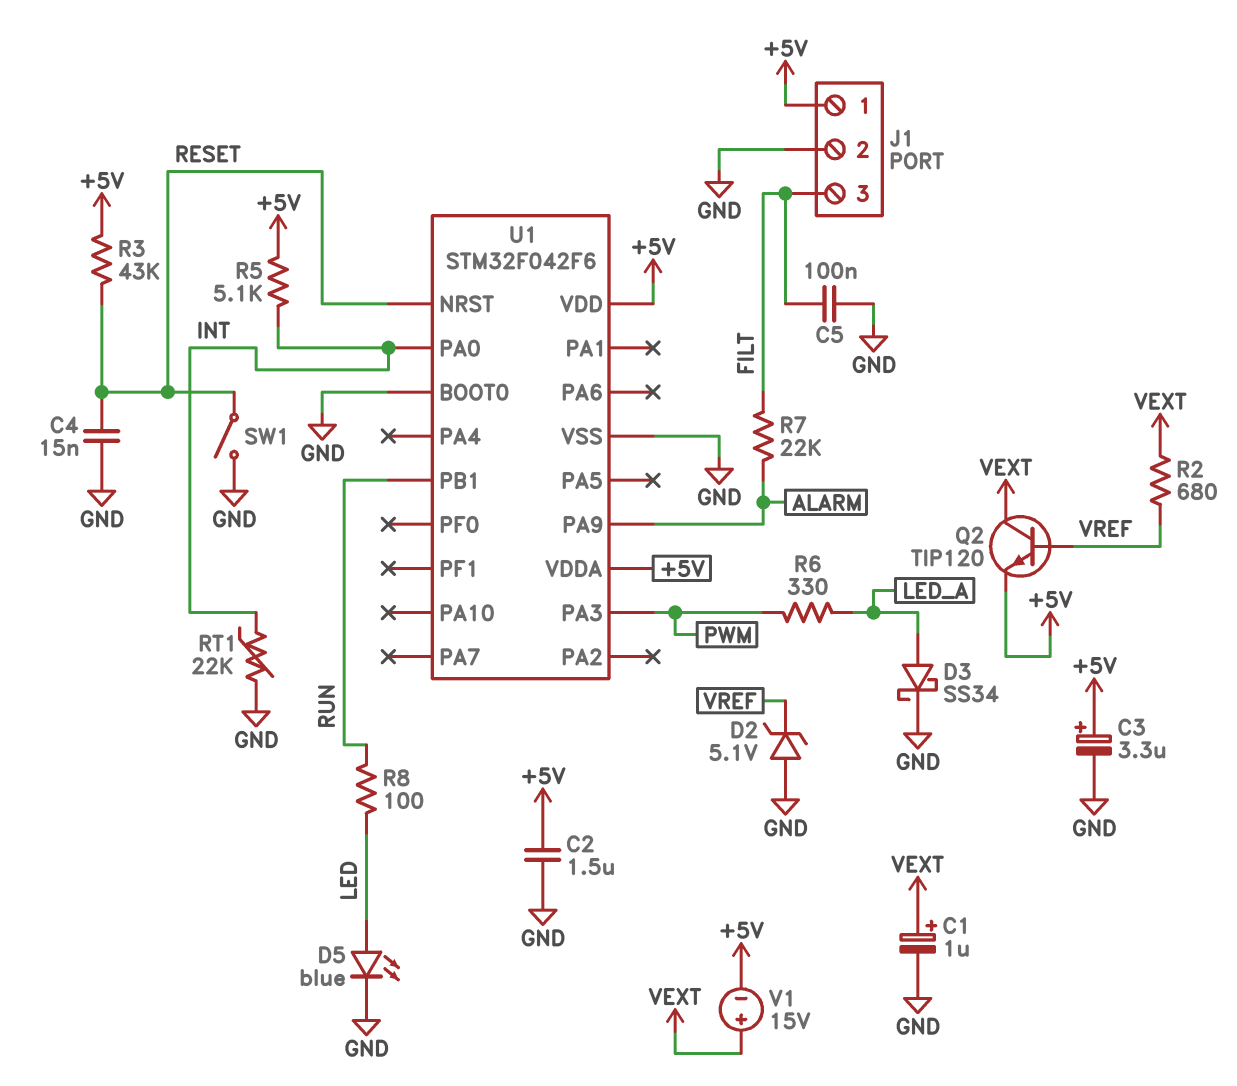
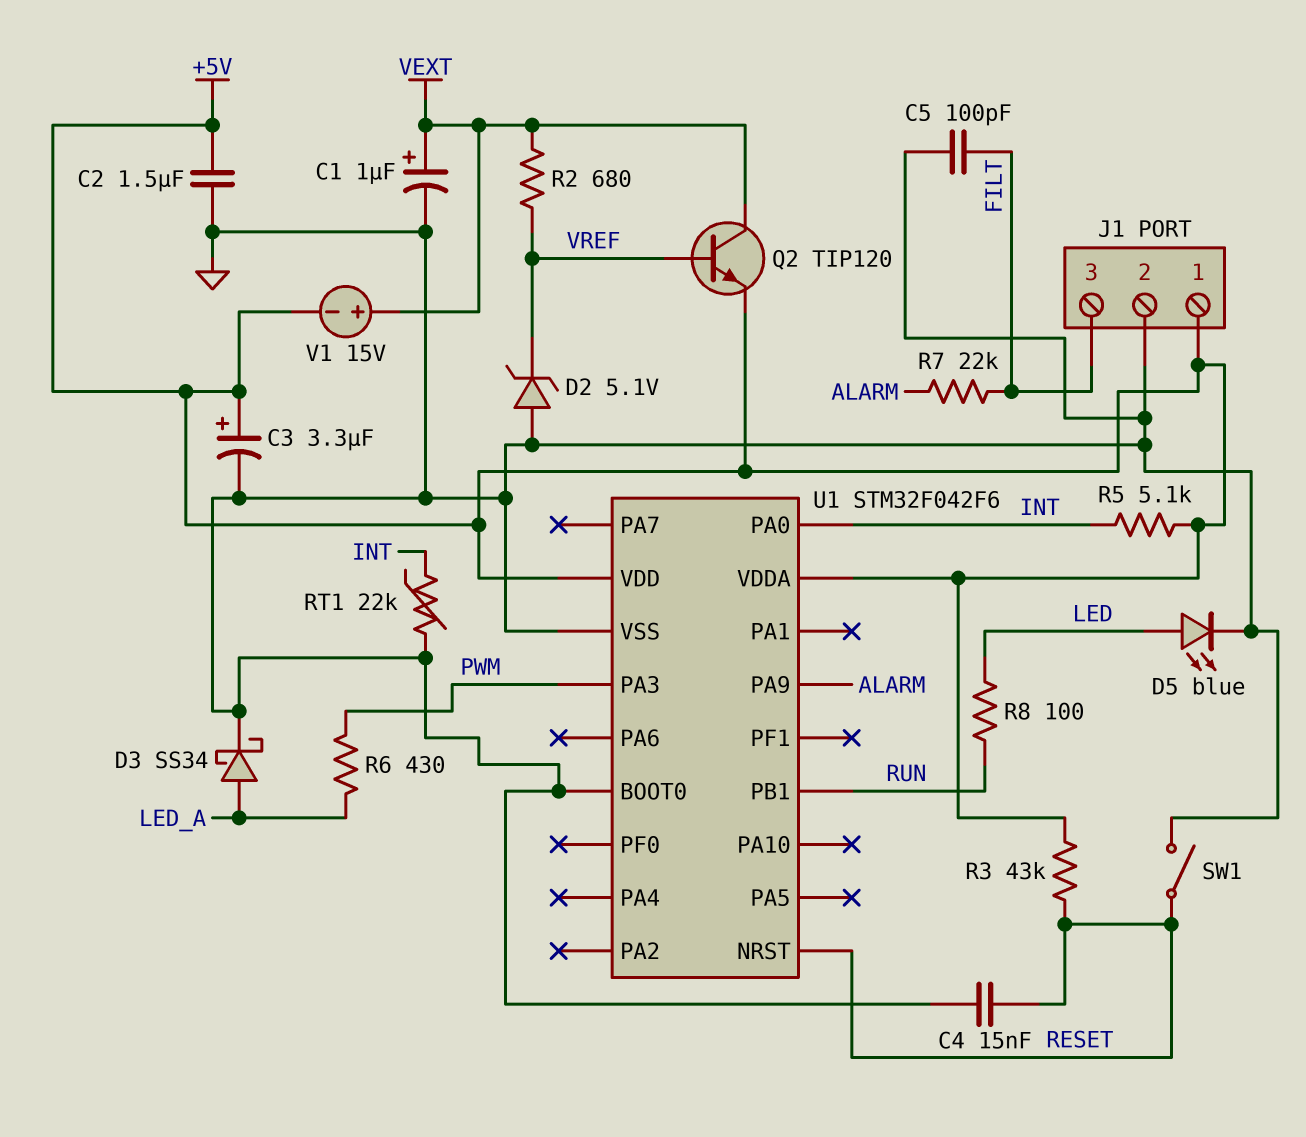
C5: 100nF (FILT, GND) -> 100pF (FILT, GND)
R6: 330 (LED_A, PWM) -> 430 (LED_A, PWM)

